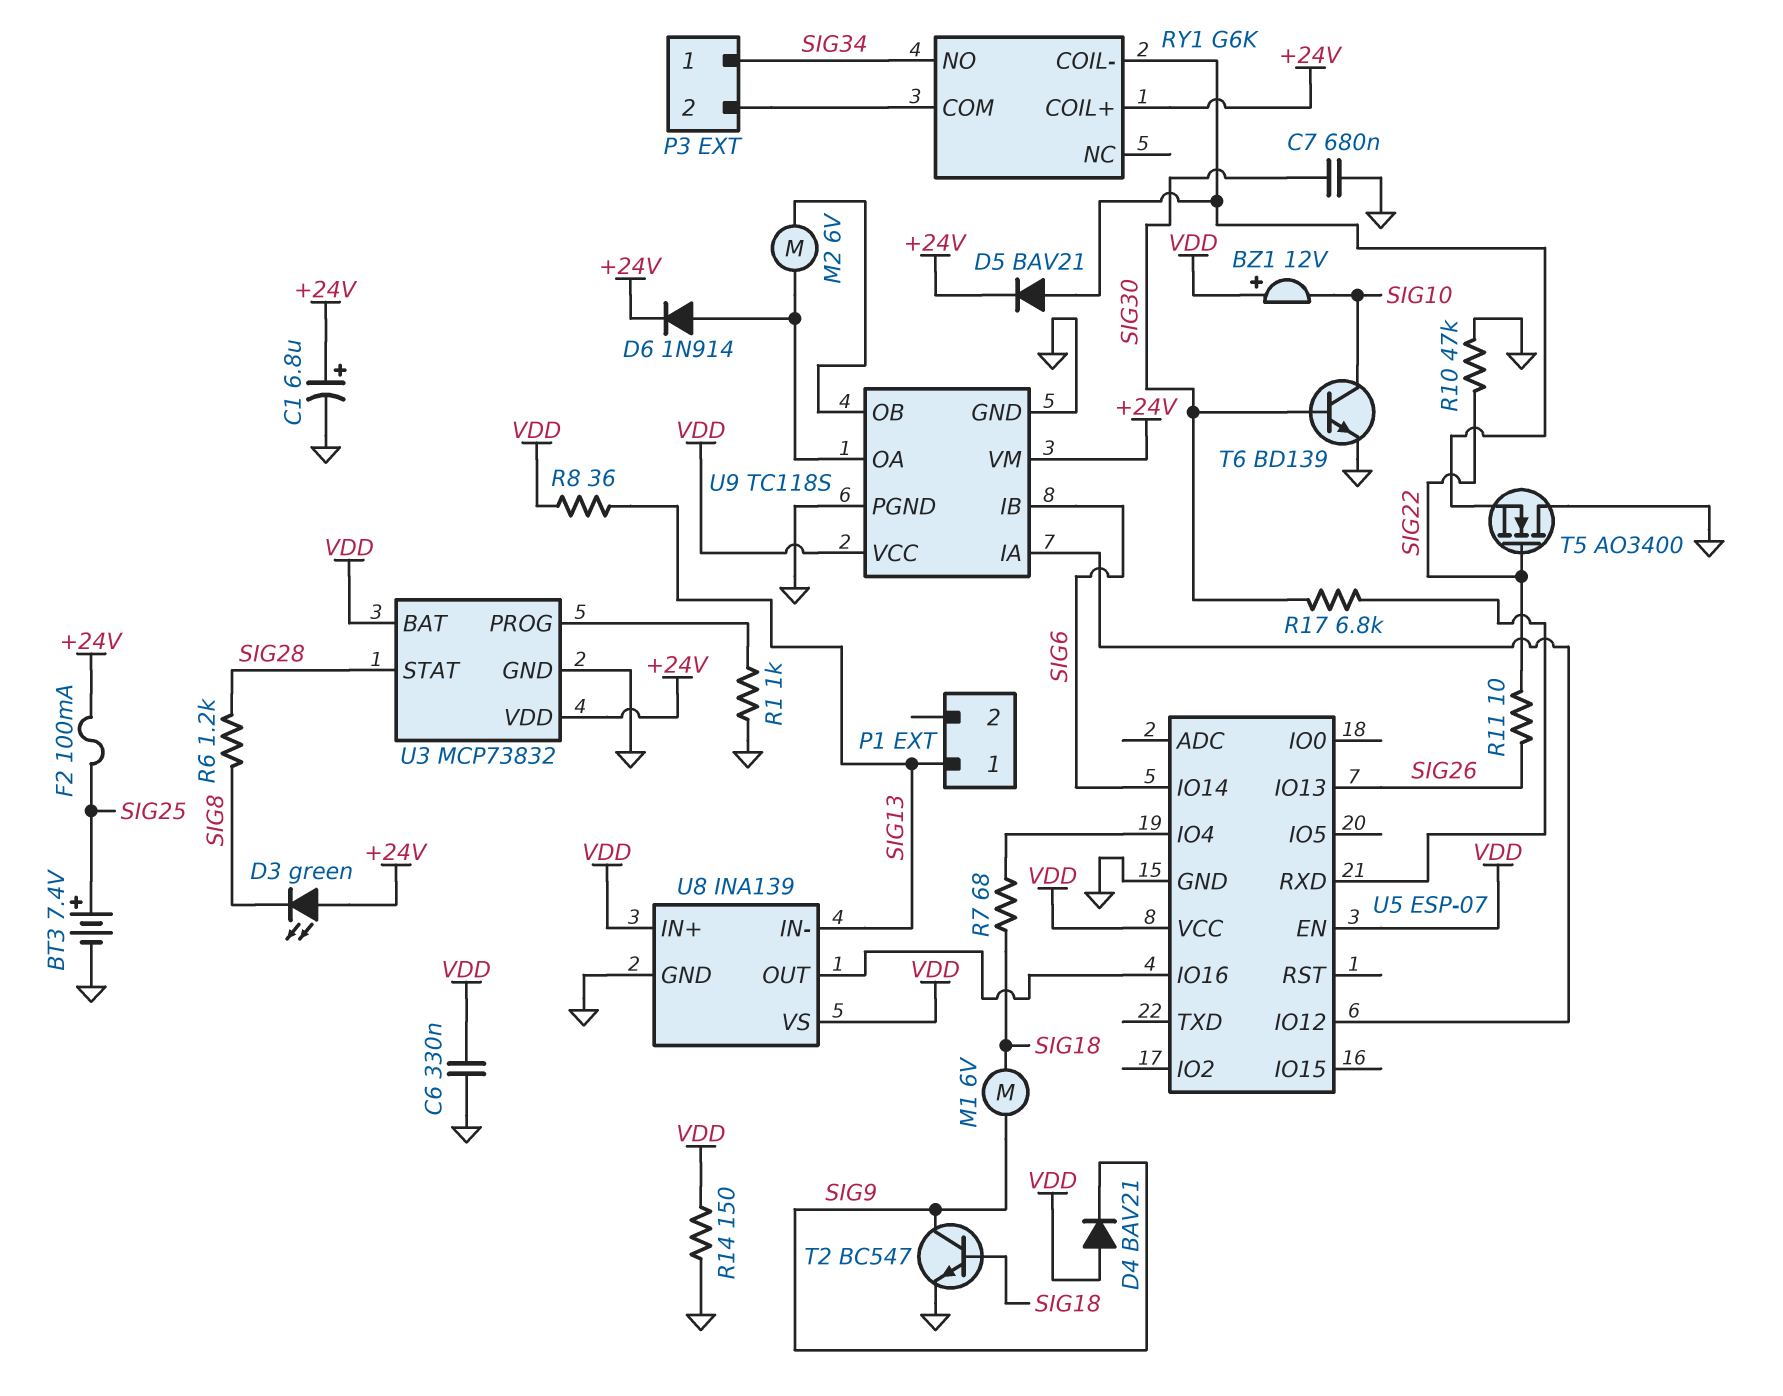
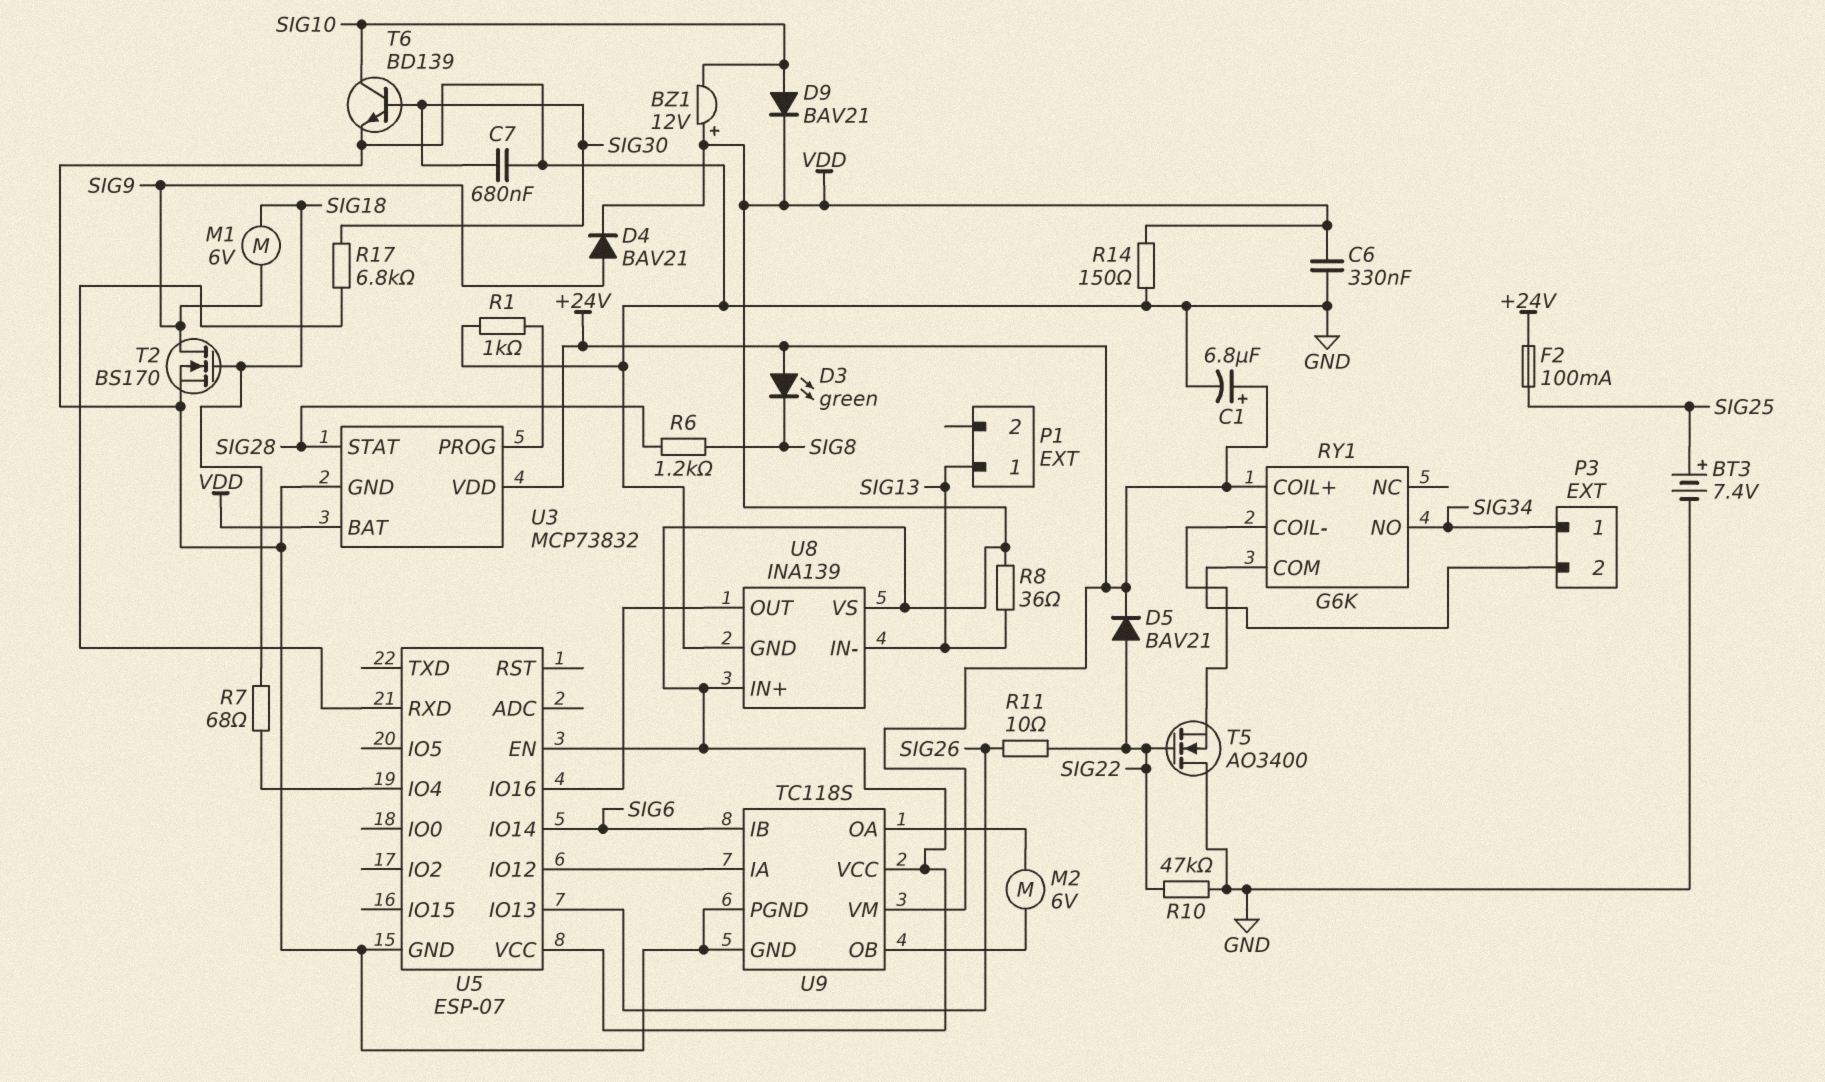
D4: diode BAV21 (A VDD, K SIG9) -> diode BAV21 (A SIG9, K VDD)
D5: diode BAV21 (A RY1/COIL-, K +24V) -> diode BAV21 (A SIG22, K +24V)
D6: diode 1N914 (A U9/OA, K +24V) -> none
D9: none -> diode BAV21 (A SIG10, K VDD)
T2: NPN BC547 (B SIG18, C SIG9, E GND) -> NMOS BS170 (G SIG18, D SIG9, S GND)

